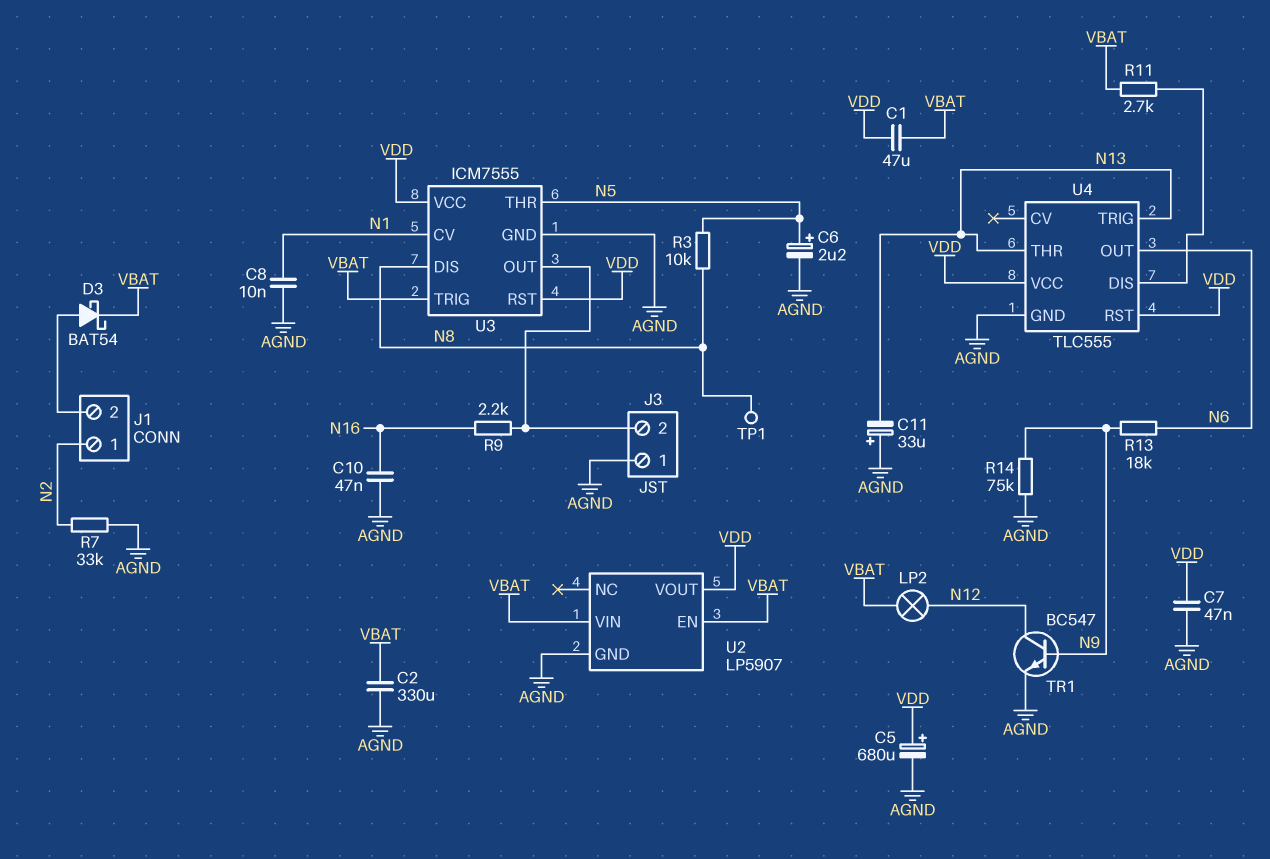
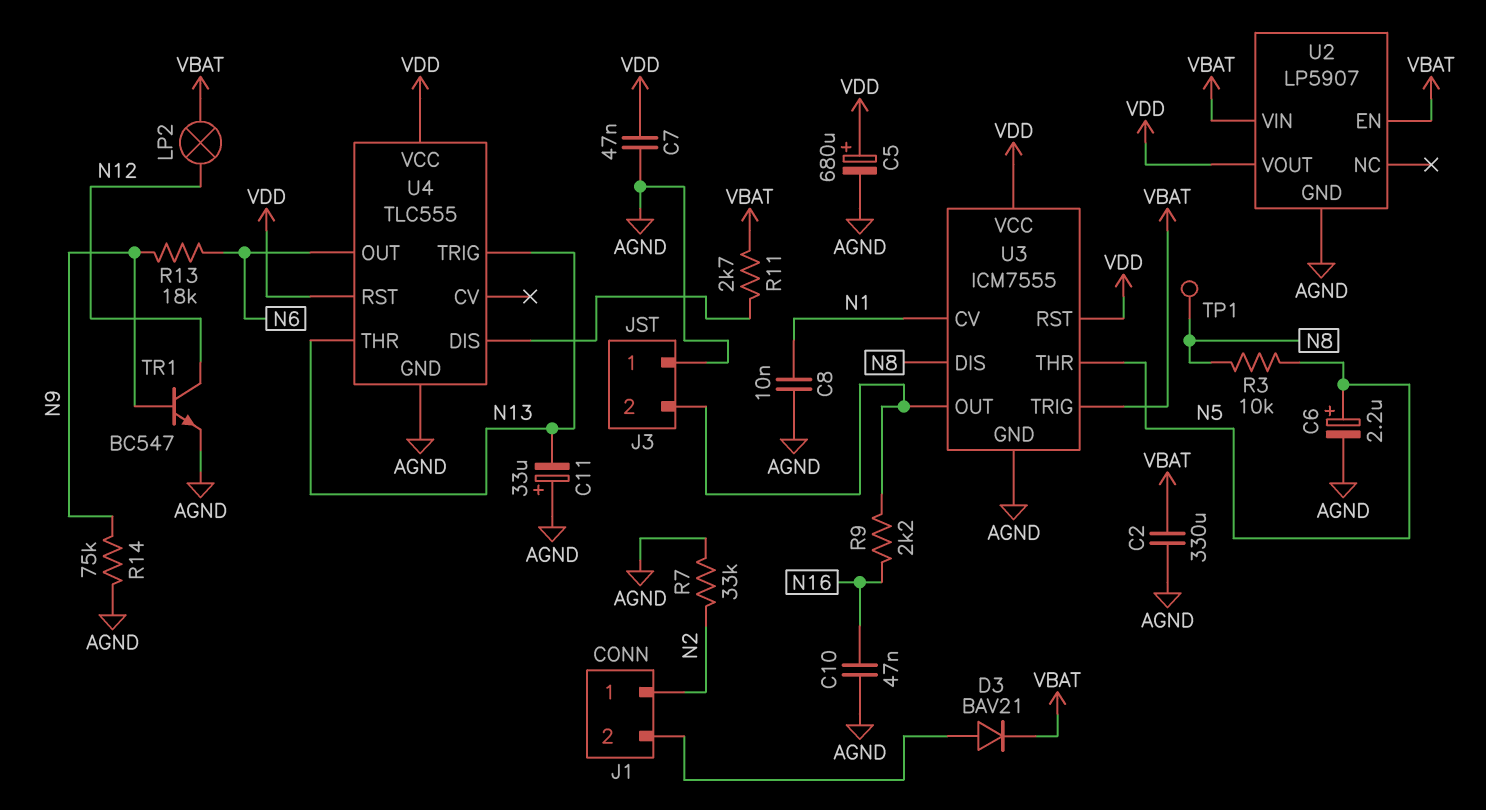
C1: 47uF (VBAT, VDD) -> none
D3: schottky BAT54 (A J1/2, K VBAT) -> diode BAV21 (A J1/2, K VBAT)

